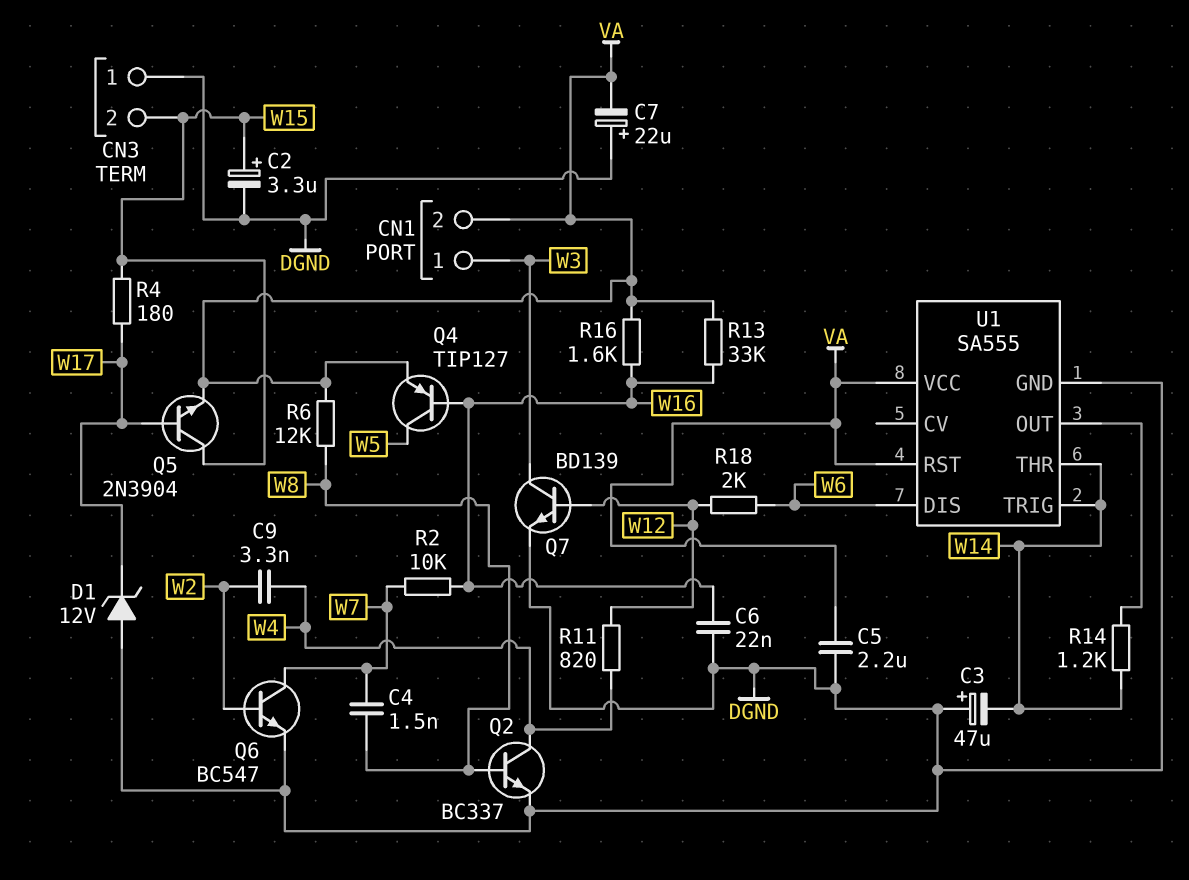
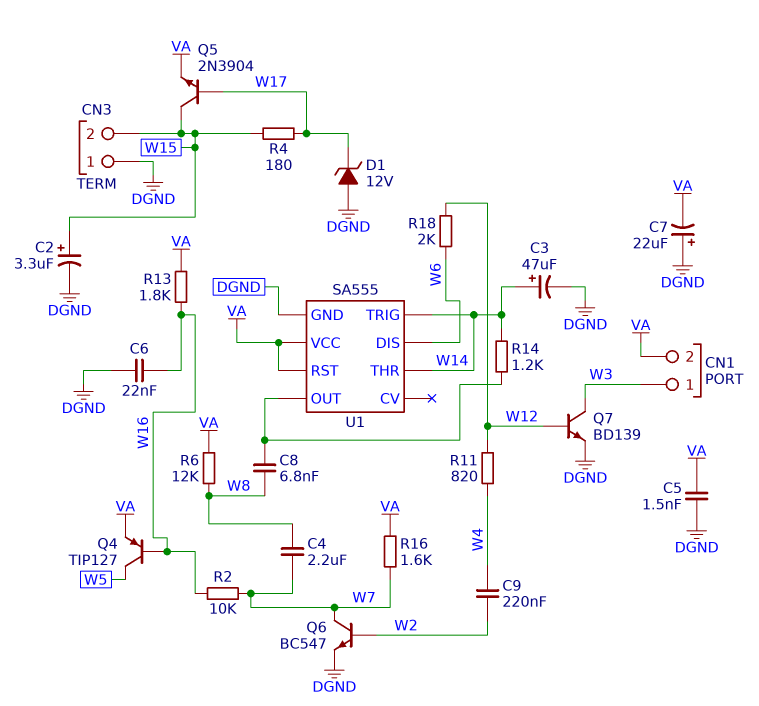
C3: 47uF (plus DGND, minus W14) -> 47uF (plus W14, minus DGND)
C4: 1.5nF (W7, W8) -> 2.2uF (W7, W8)
C5: 2.2uF (DGND, VA) -> 1.5nF (DGND, VA)
C8: none -> 6.8nF (U1/OUT, W8)
C9: 3.3nF (W2, W4) -> 220nF (W2, W4)
Q2: NPN BC337 (B W8, C W4, E DGND) -> none
R13: 33k (VA, W16) -> 1.8k (VA, W16)
R16: 1.6k (VA, W16) -> 1.6k (VA, W7)

